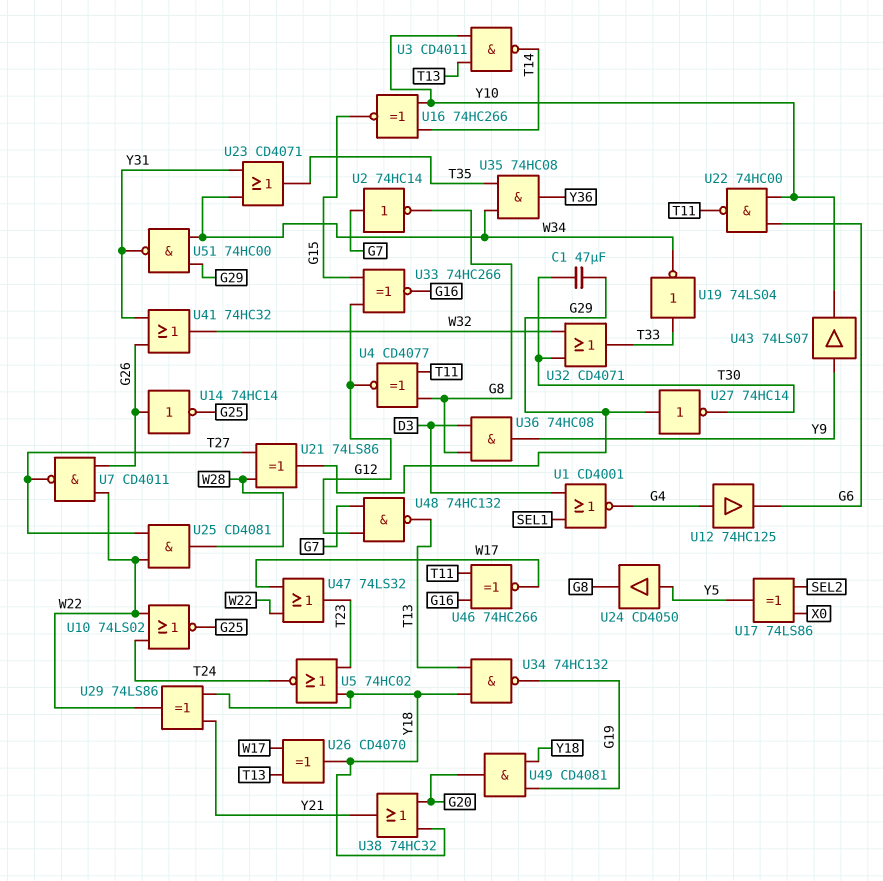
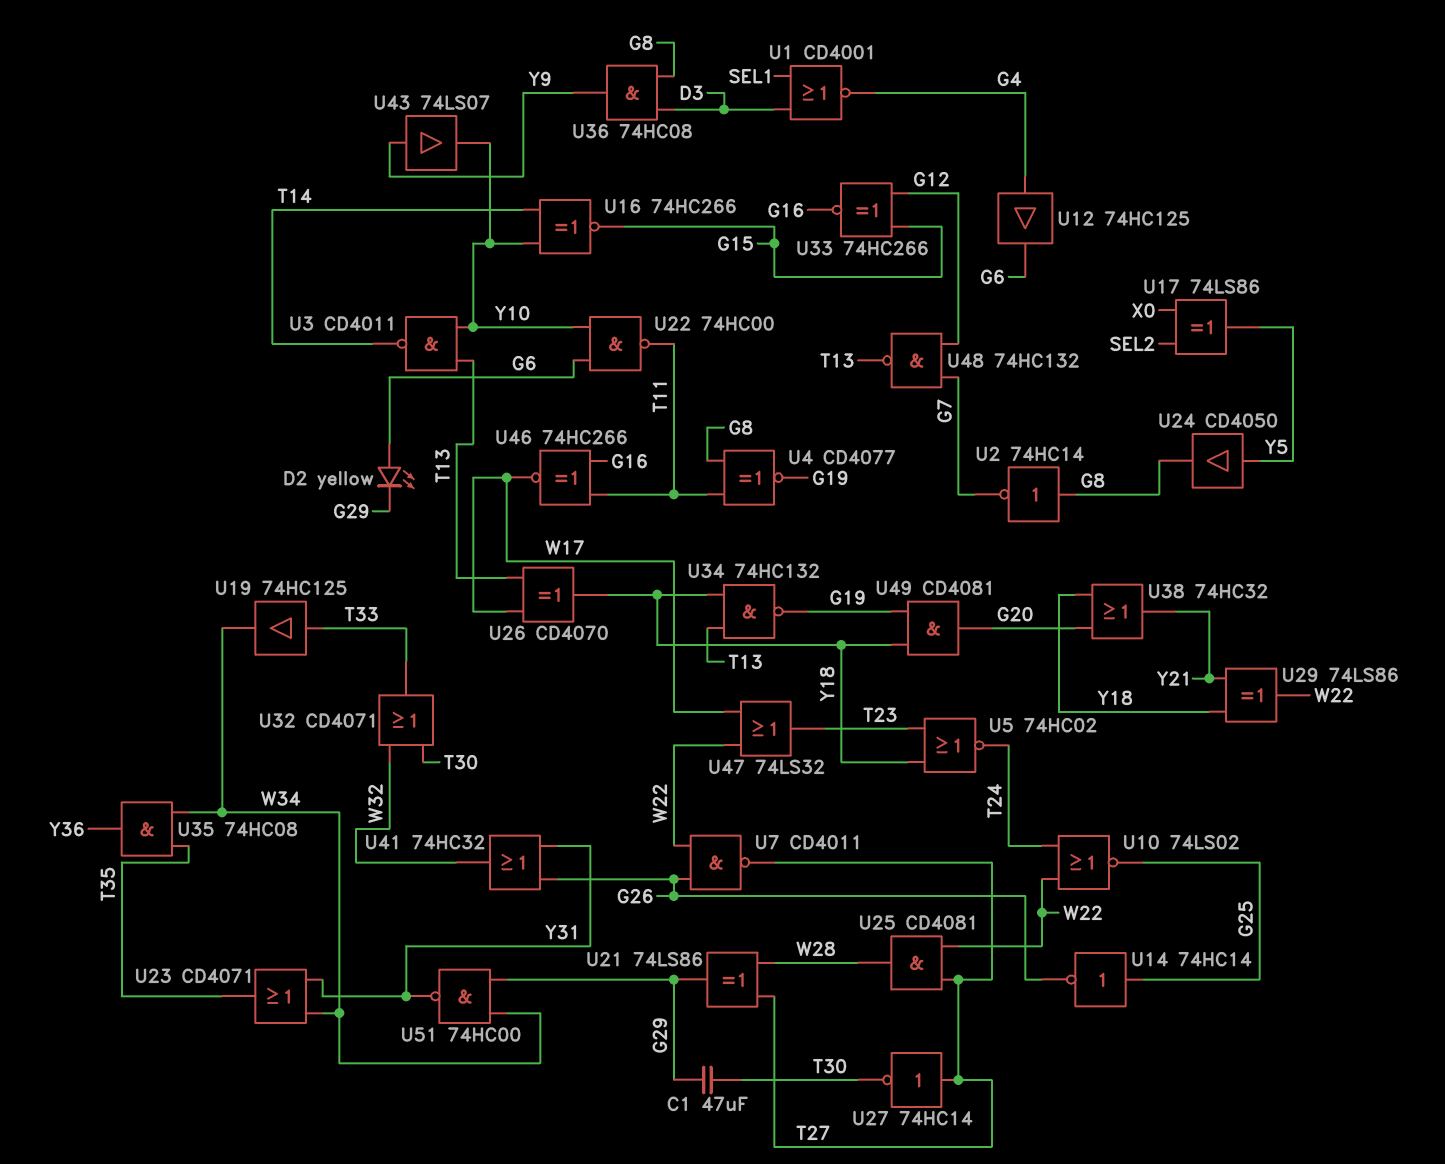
D2: none -> LED yellow (A G6, K G29)
U2: NOT 74HC14 (in G7, out G8) -> NOT 74HC14 (in G8, out G7)
U4: XNOR CD4077 (in G8, in T11, out G12) -> XNOR CD4077 (in G8, in T11, out G19)
U14: NOT 74HC14 (in G26, out G25) -> NOT 74HC14 (in G25, out G26)
U19: NOT 74LS04 (in T33, out W34) -> buffer 74HC125 (in T33, out W34)
U27: NOT 74HC14 (in G29, out T30) -> NOT 74HC14 (in T27, out T30)

